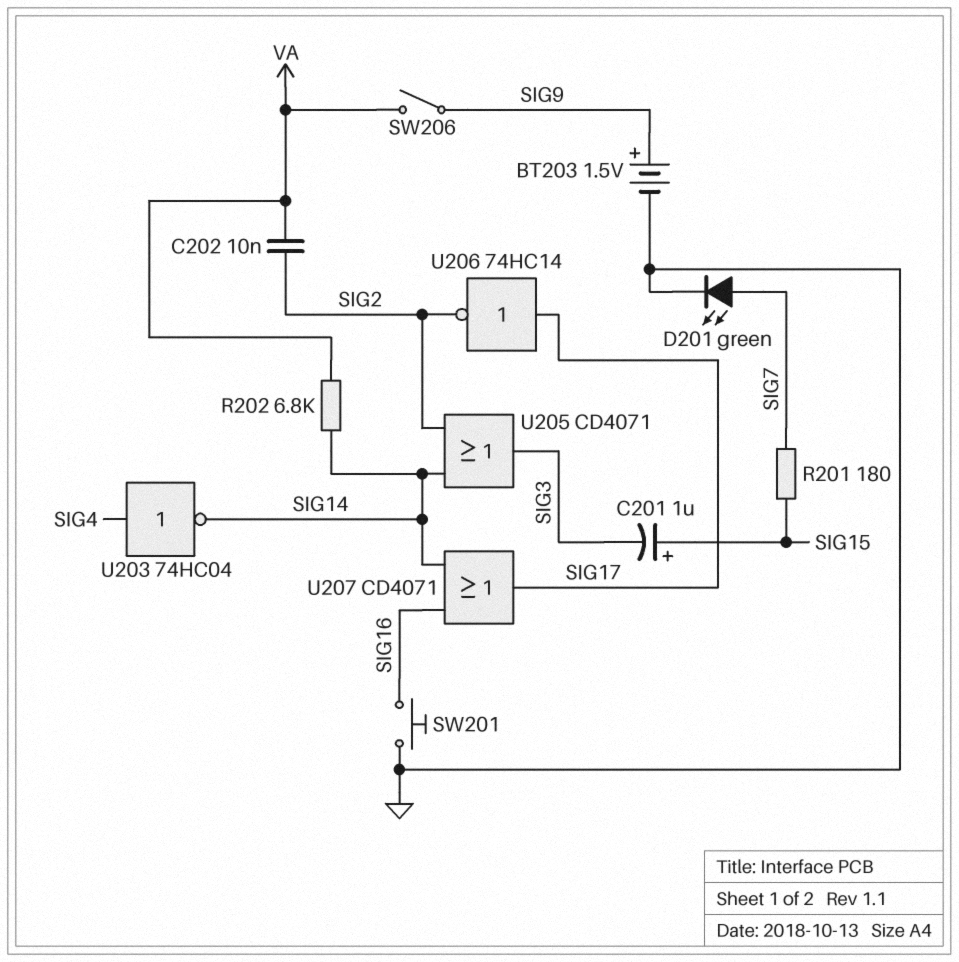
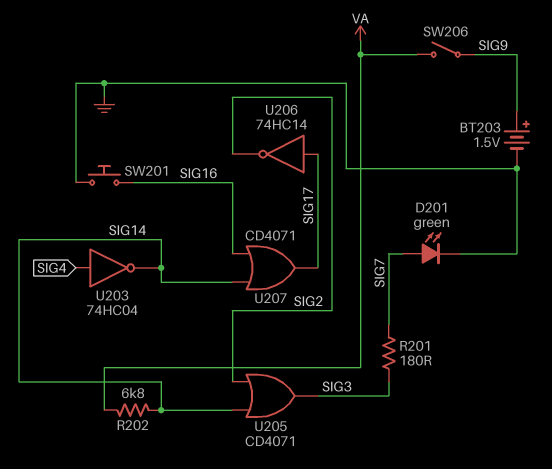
C201: 1uF (plus SIG15, minus SIG3) -> none
C202: 10nF (SIG2, VA) -> none
R201: 180 (SIG7, SIG15) -> 180 (SIG3, SIG7)

